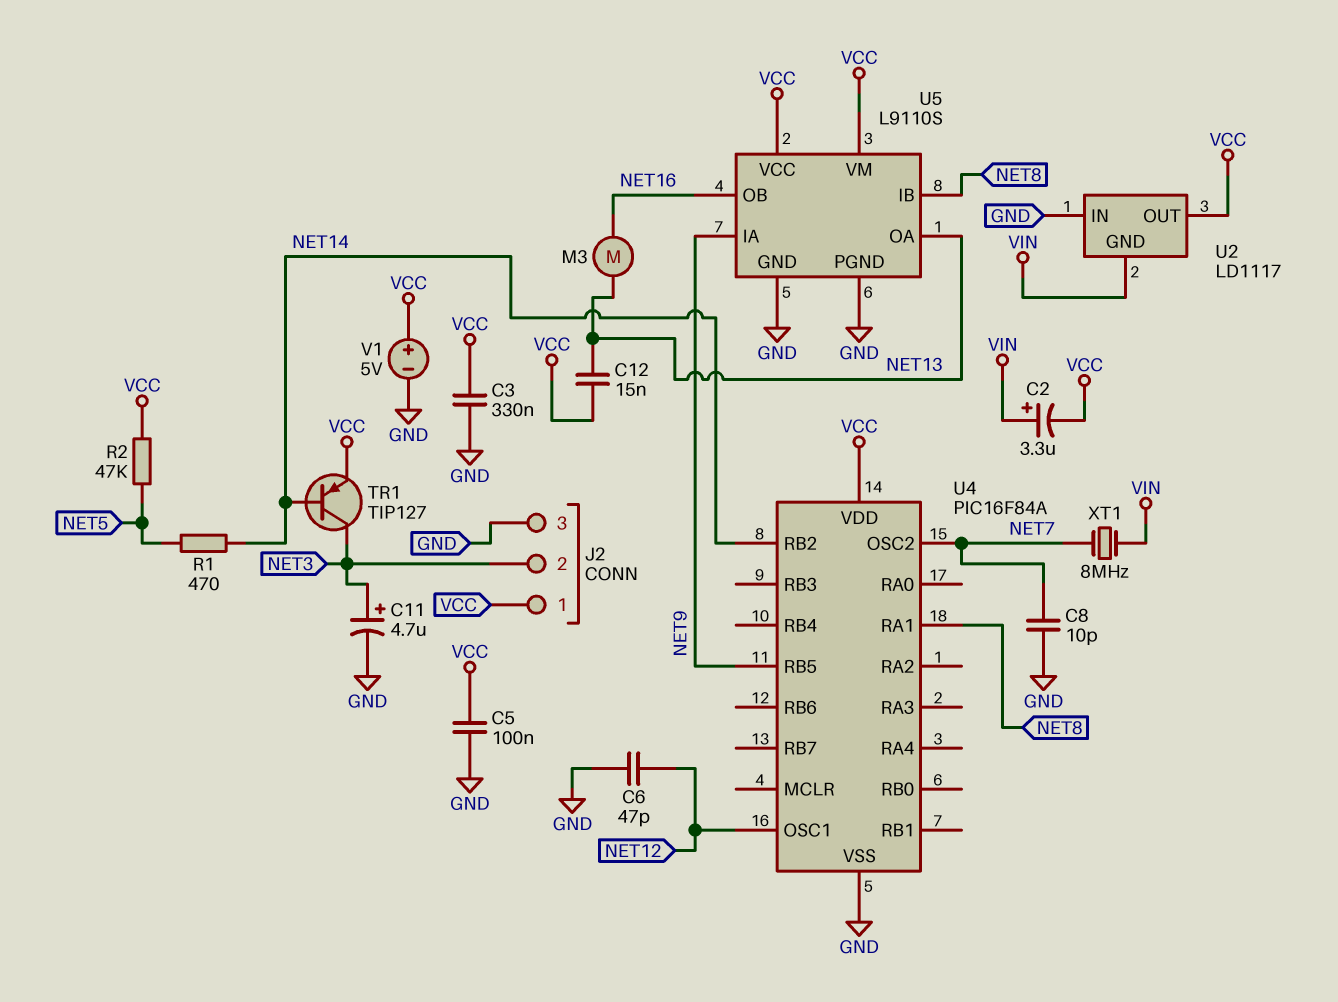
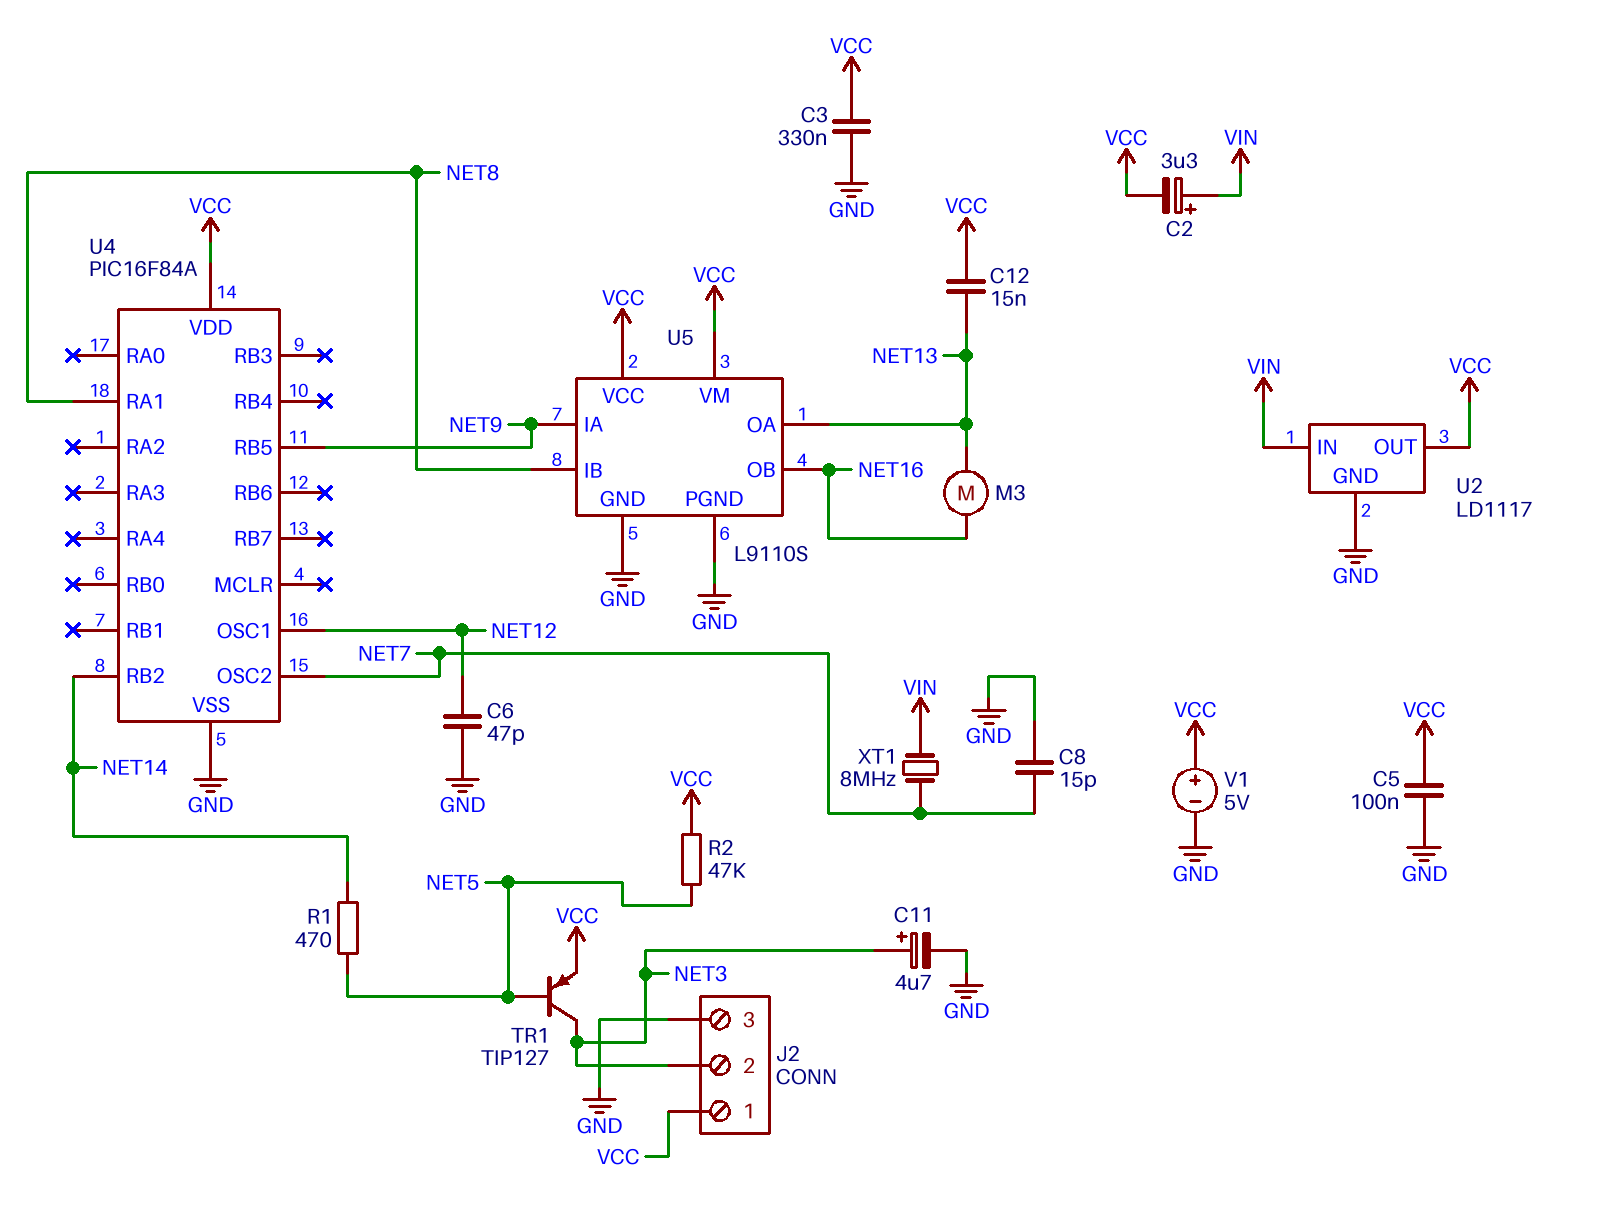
C8: 10pF (GND, NET7) -> 15pF (GND, NET7)
TR1: PNP TIP127 (B NET14, C NET3, E VCC) -> PNP TIP127 (B NET5, C NET3, E VCC)
U2 pin GND: VIN -> GND
U2 pin IN: GND -> VIN

